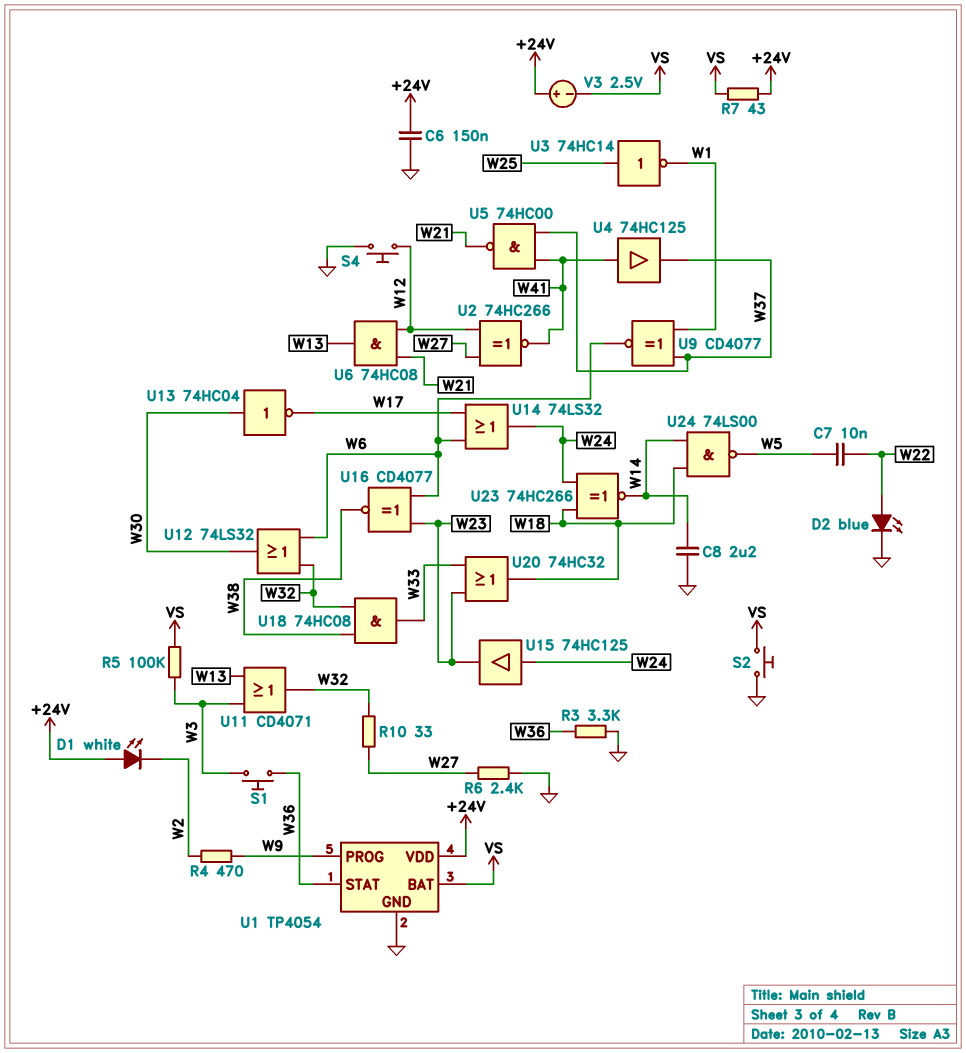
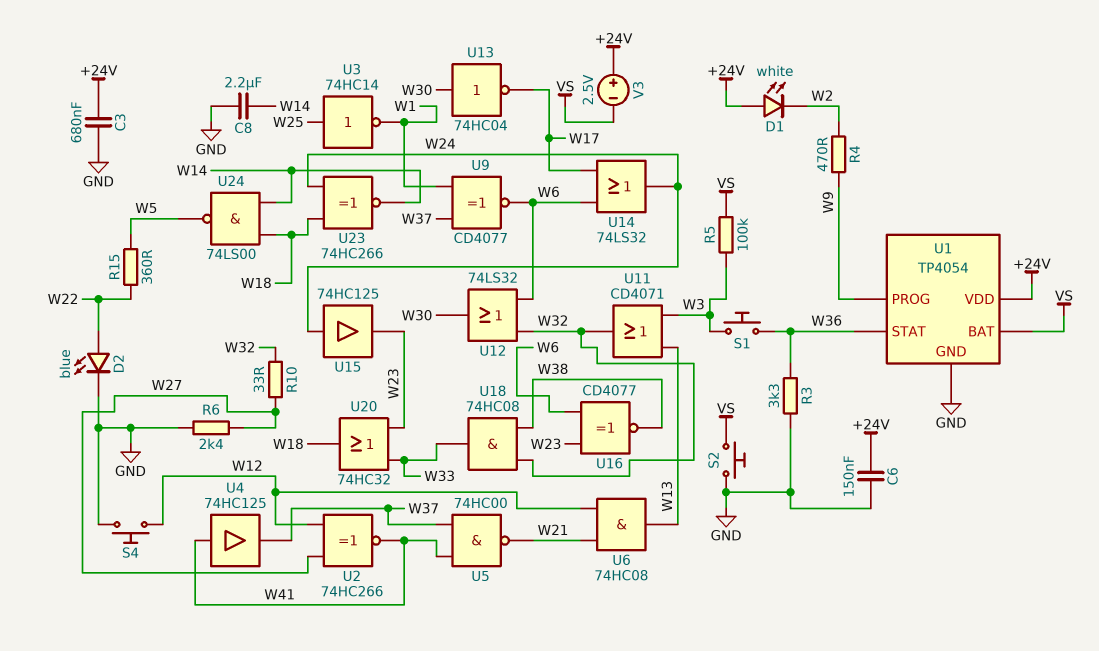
C3: none -> 680nF (+24V, GND)
C7: 10nF (W5, W22) -> none
R7: 43 (+24V, VS) -> none
R15: none -> 360 (W5, W22)

